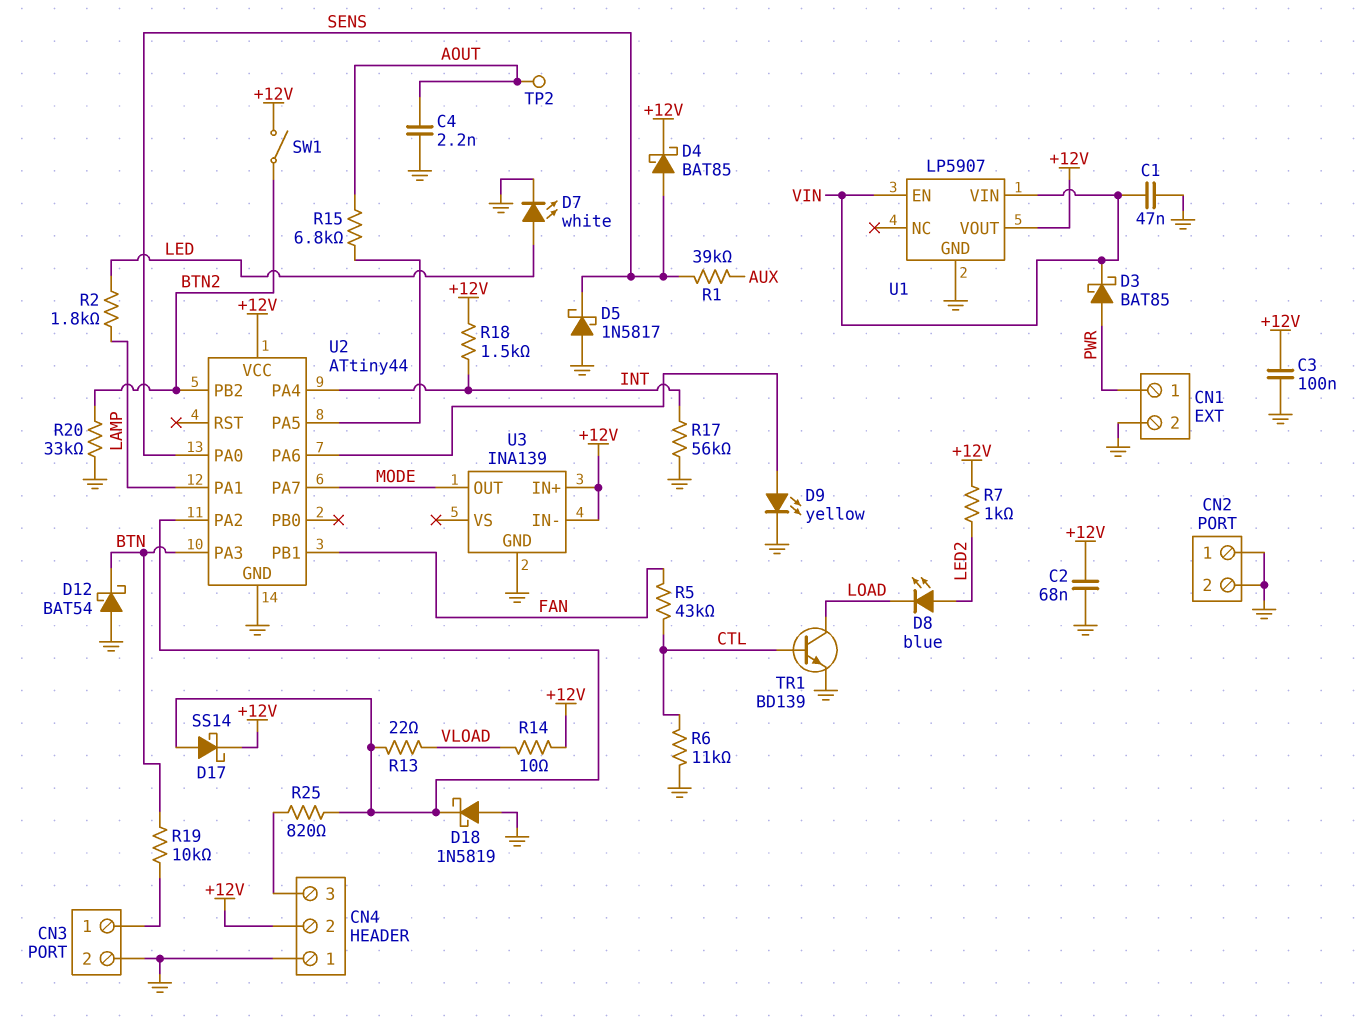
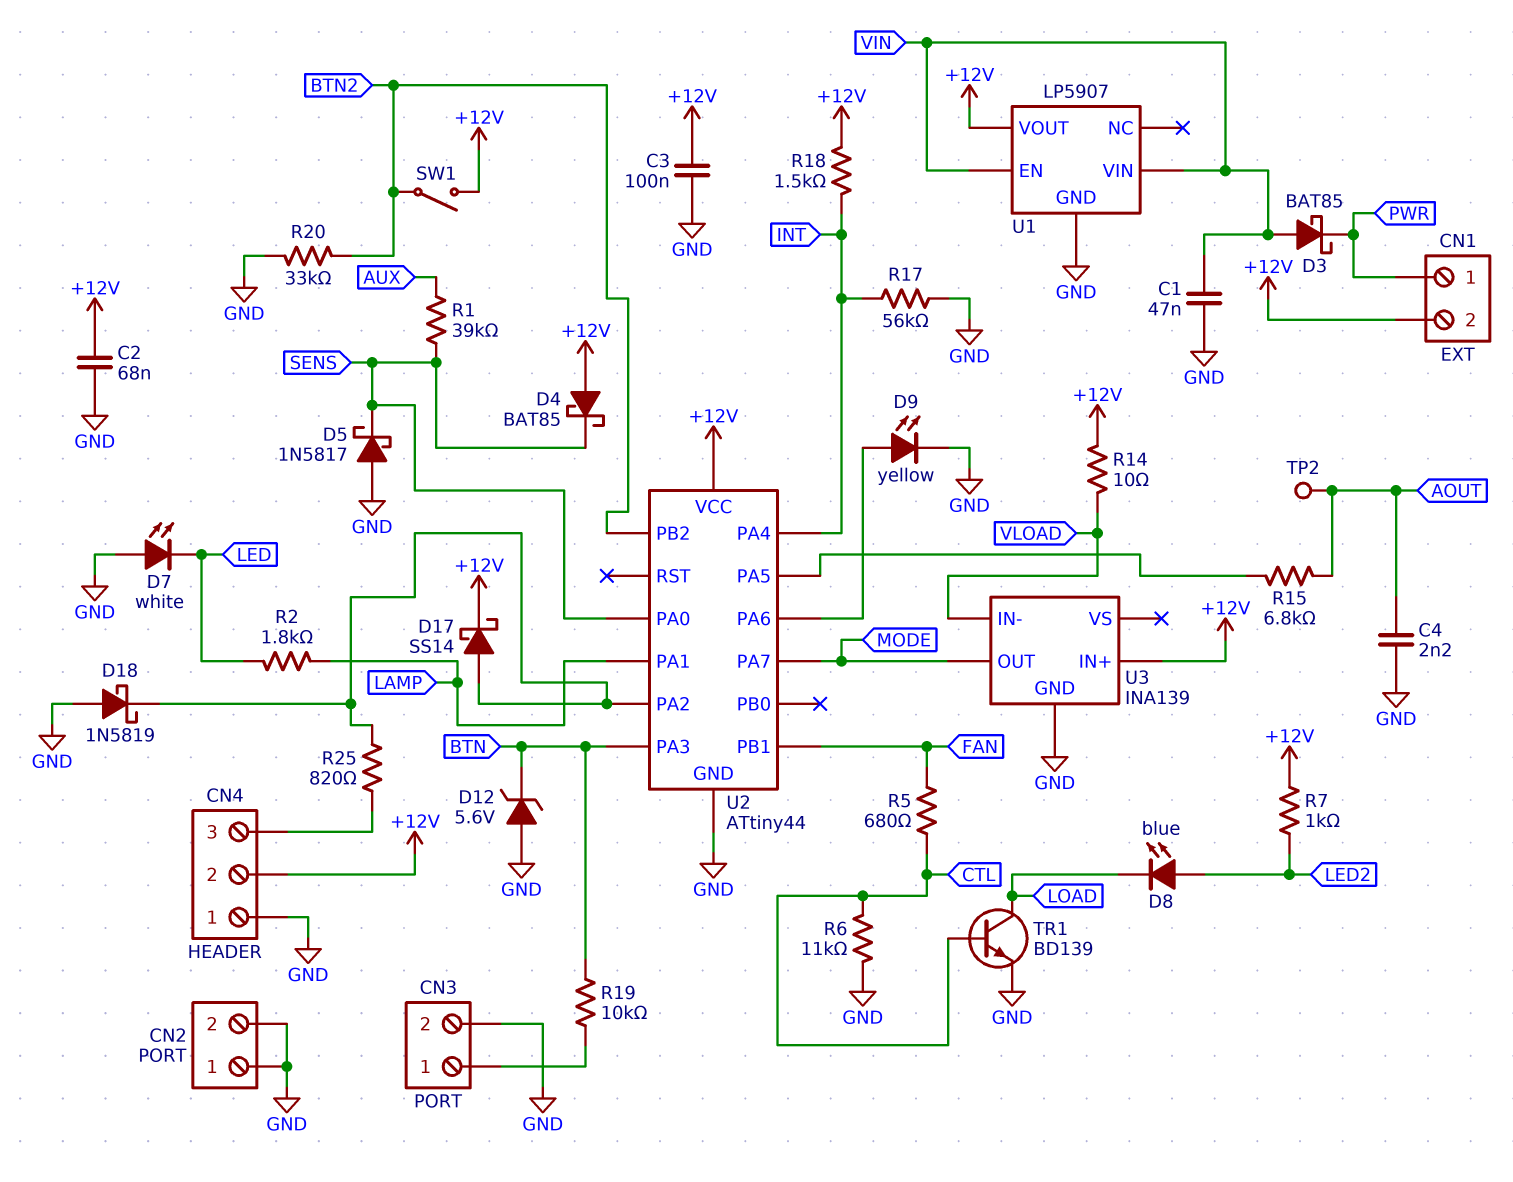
CN1 pin 2: GND -> +12V
D3: schottky BAT85 (A PWR, K VIN) -> schottky BAT85 (A VIN, K PWR)
D4: schottky BAT85 (A SENS, K +12V) -> schottky BAT85 (A +12V, K SENS)
D7: LED white (A LED, K GND) -> LED white (A GND, K LED)
D12: schottky BAT54 (A GND, K BTN) -> zener 5.6V (A GND, K BTN)
R5: 43k (CTL, FAN) -> 680 (CTL, FAN)
R13: 22 (U2/PA2, VLOAD) -> none
U3 pin IN-: +12V -> VLOAD

